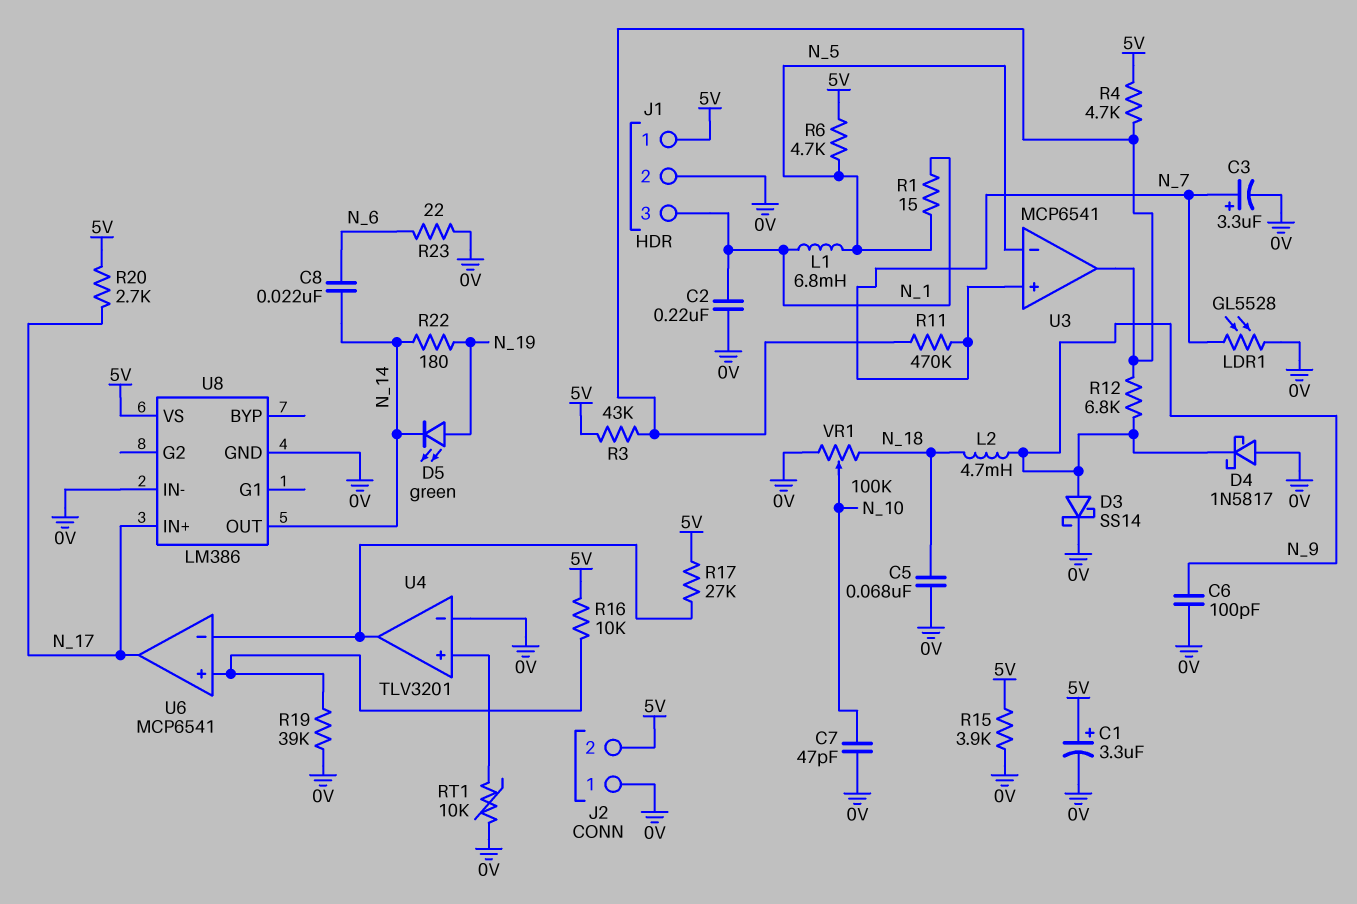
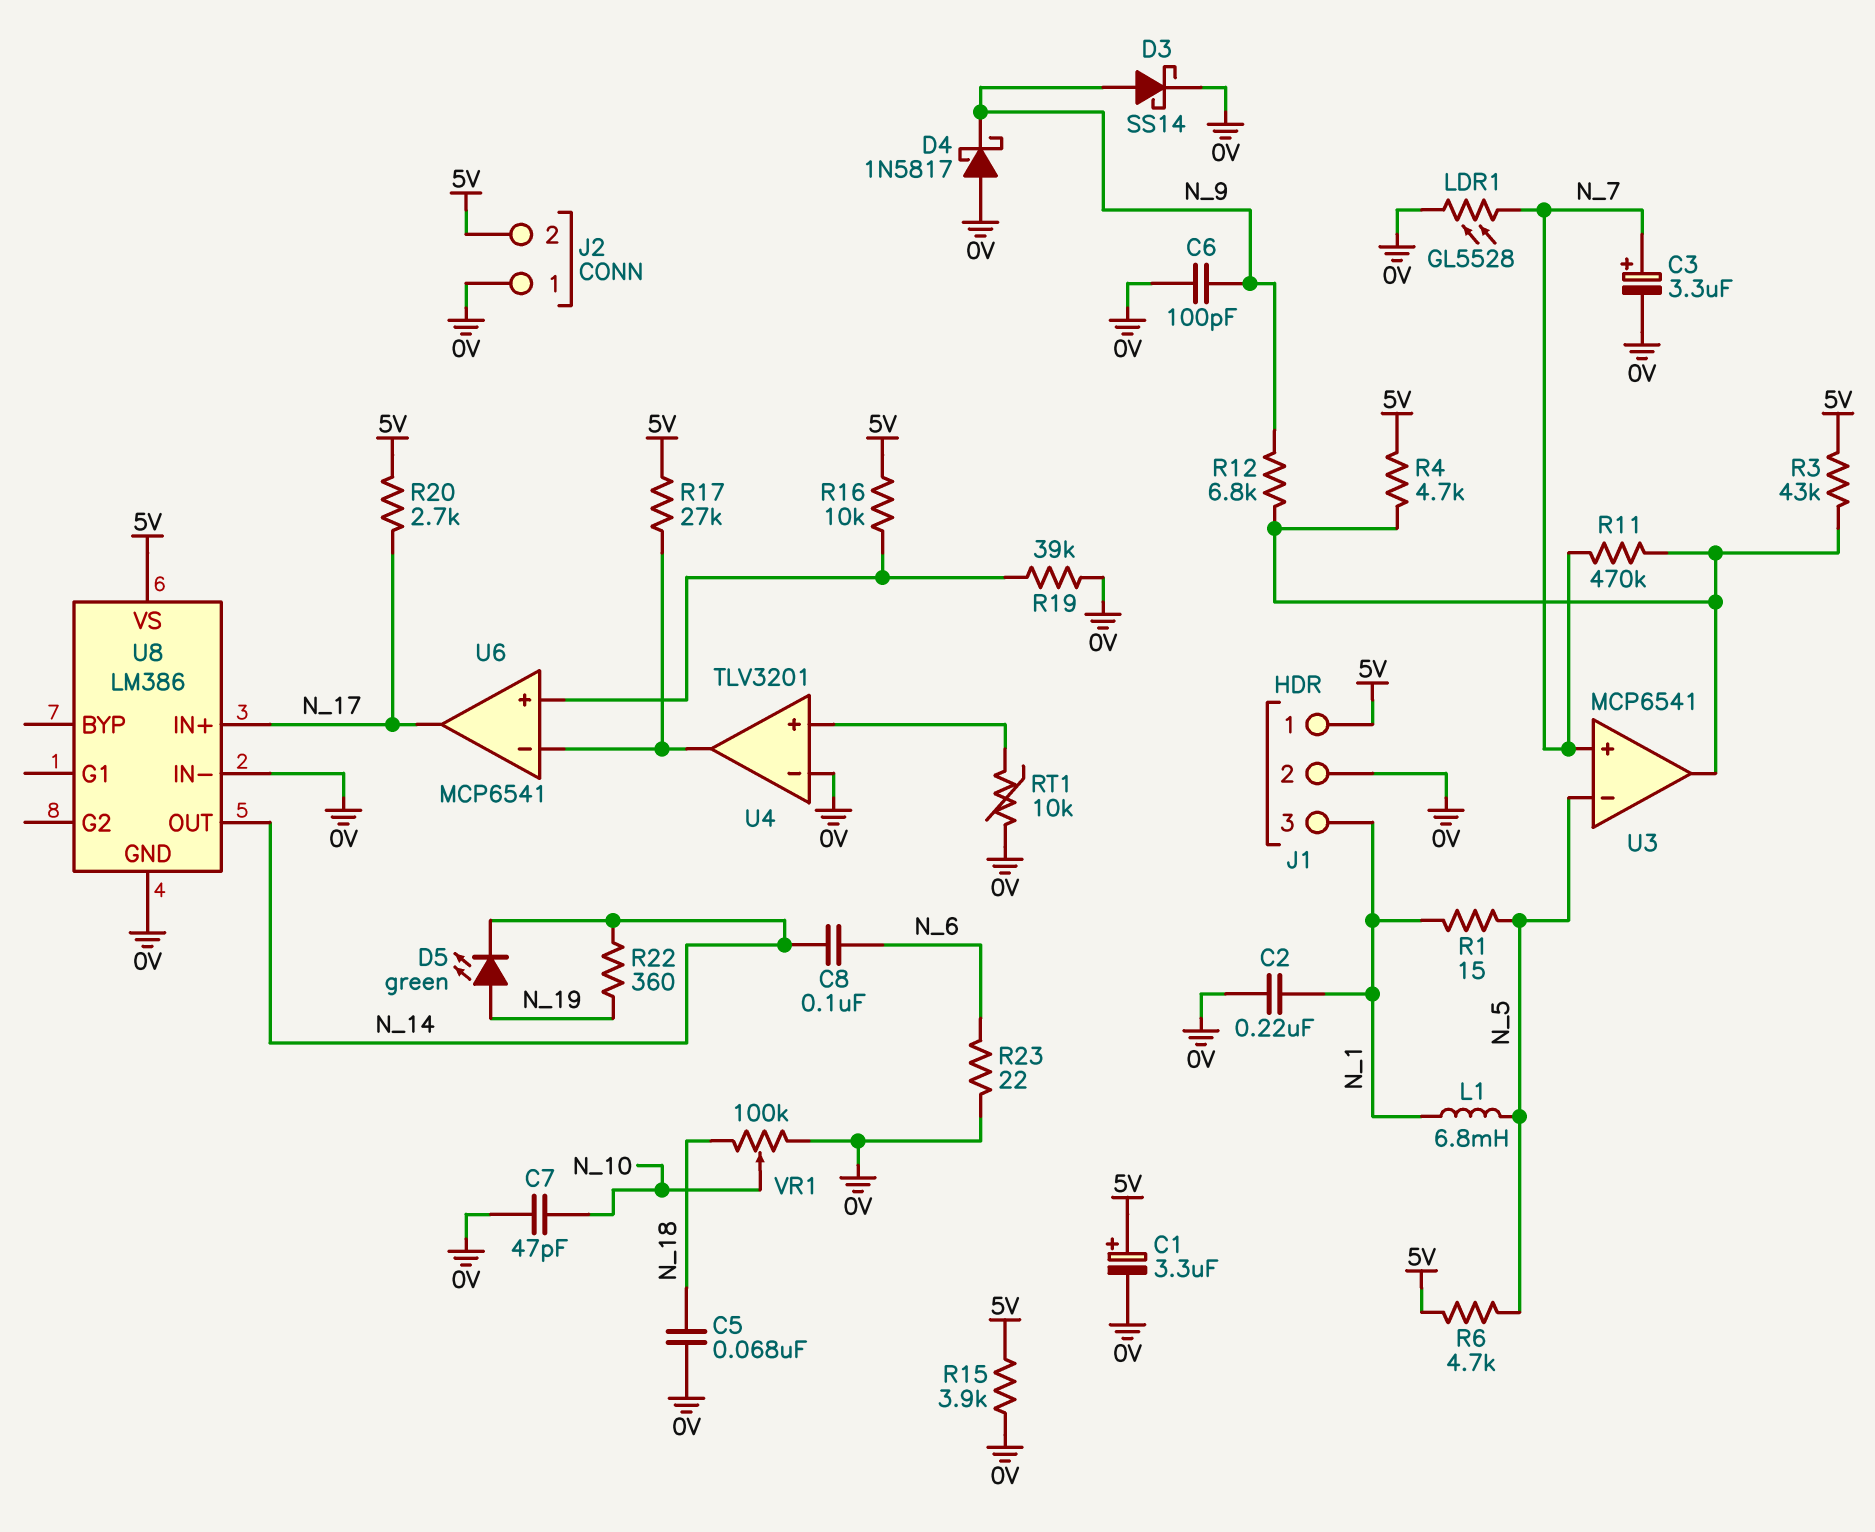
C8: 22nF (N_6, N_14) -> 100nF (N_6, N_14)
L2: 4.7mH (N_9, N_18) -> none
R22: 180 (N_14, N_19) -> 360 (N_14, N_19)

